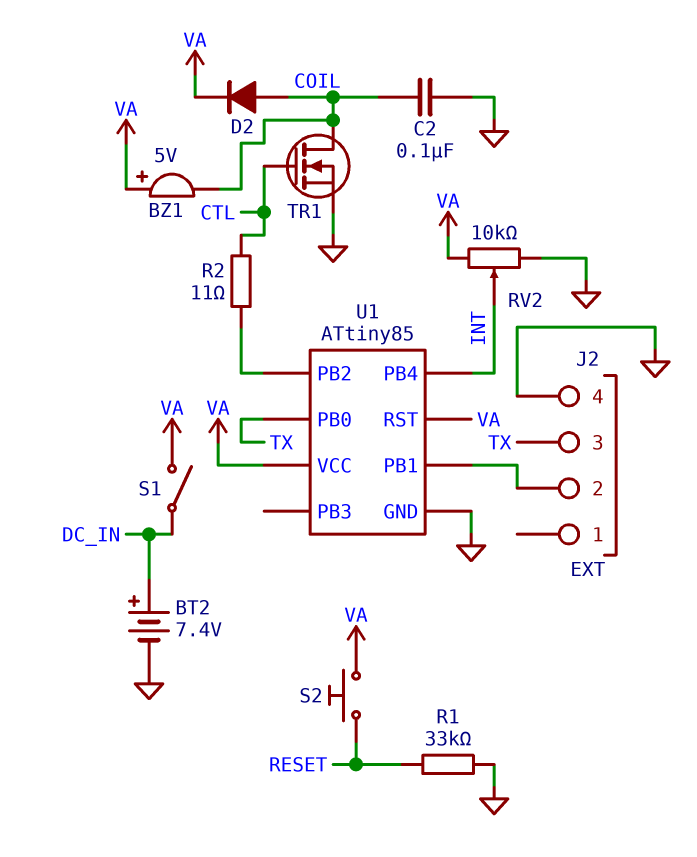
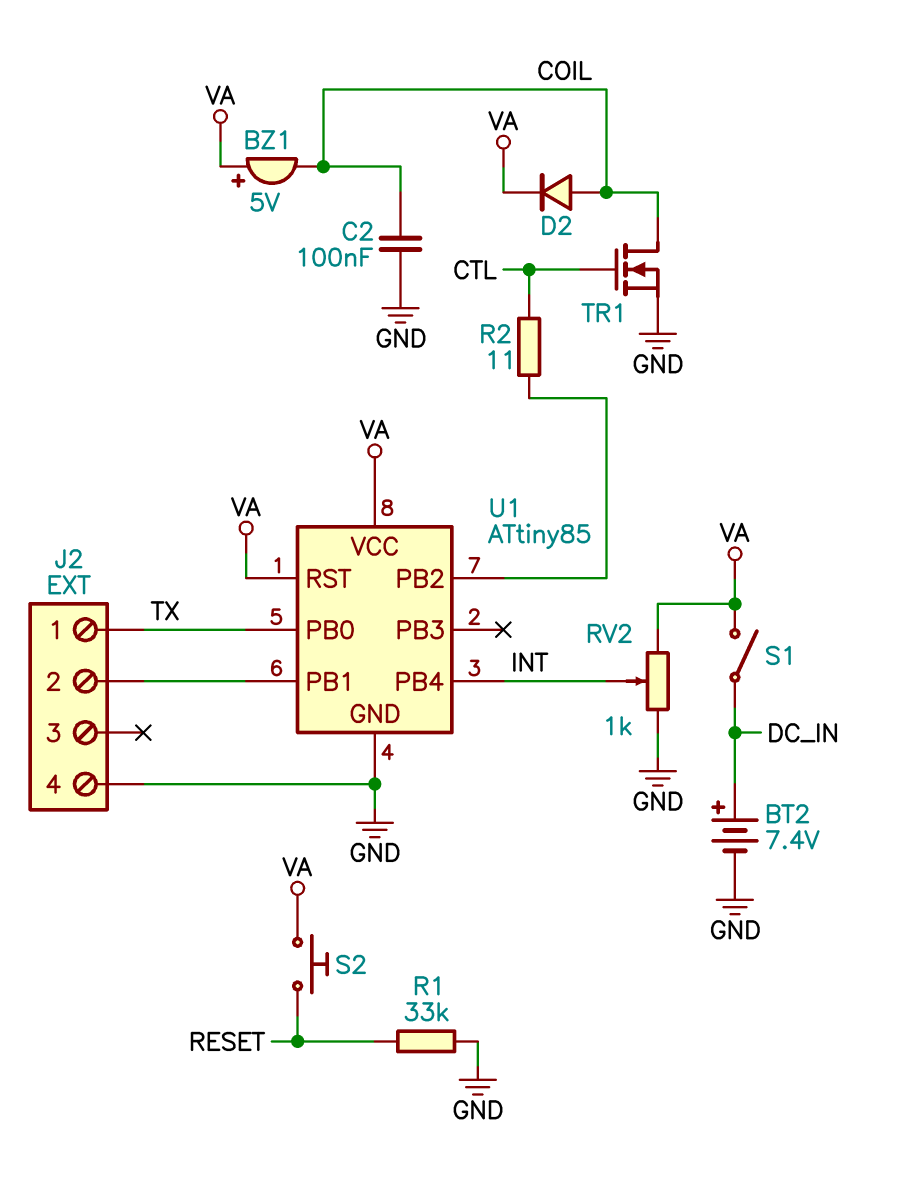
J2 pin 1: none -> TX
J2 pin 3: TX -> none
RV2: 10k (GND, VA, wiper INT) -> 1k (GND, VA, wiper INT)

